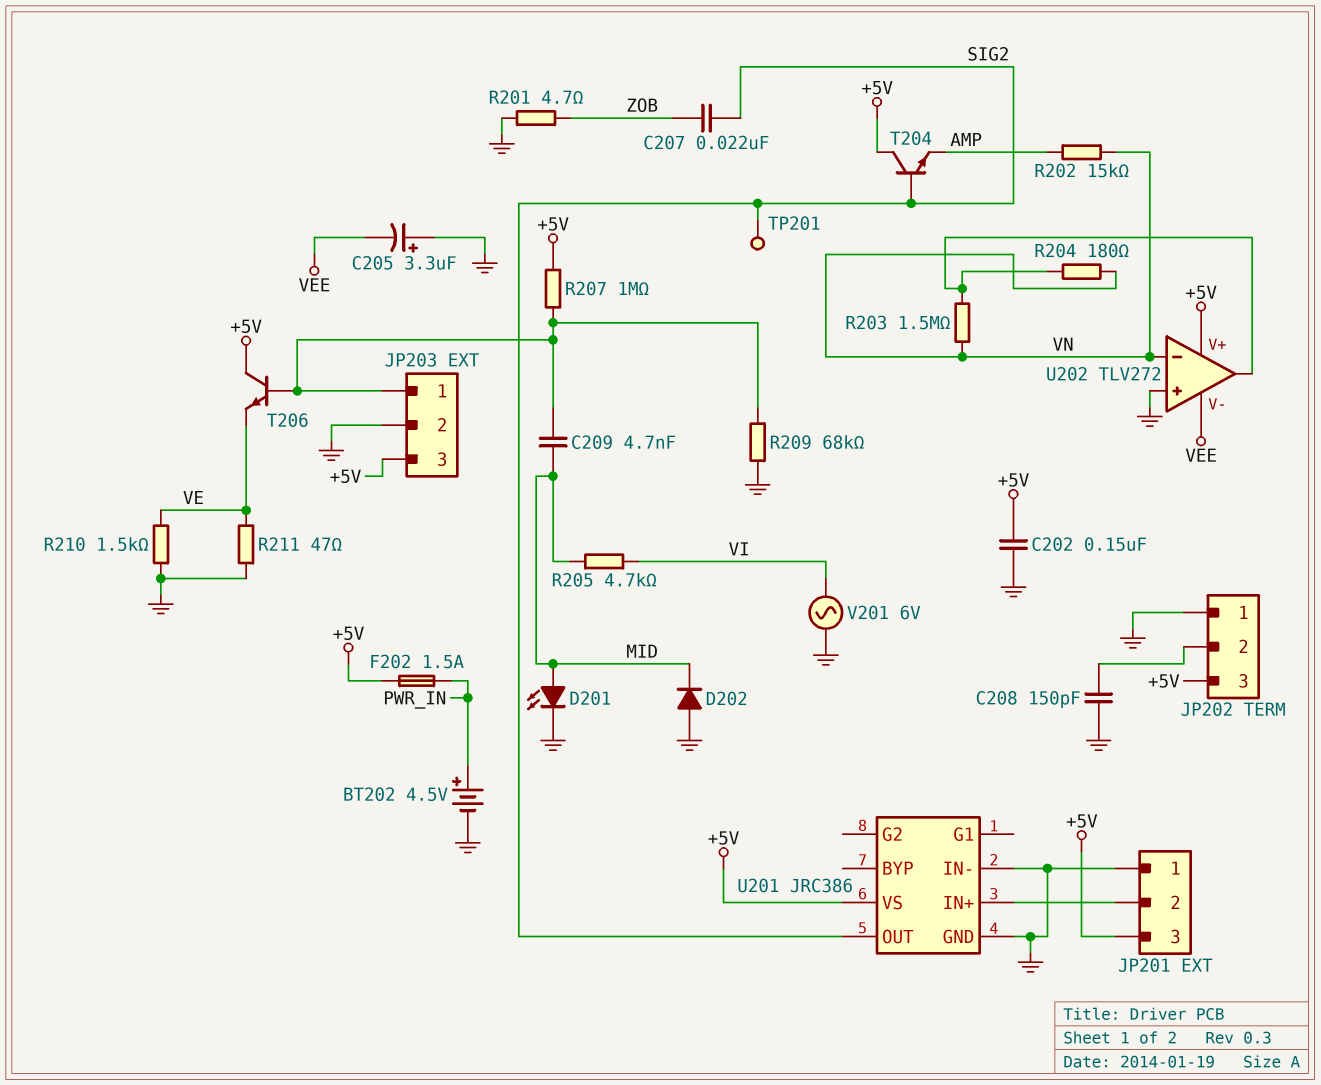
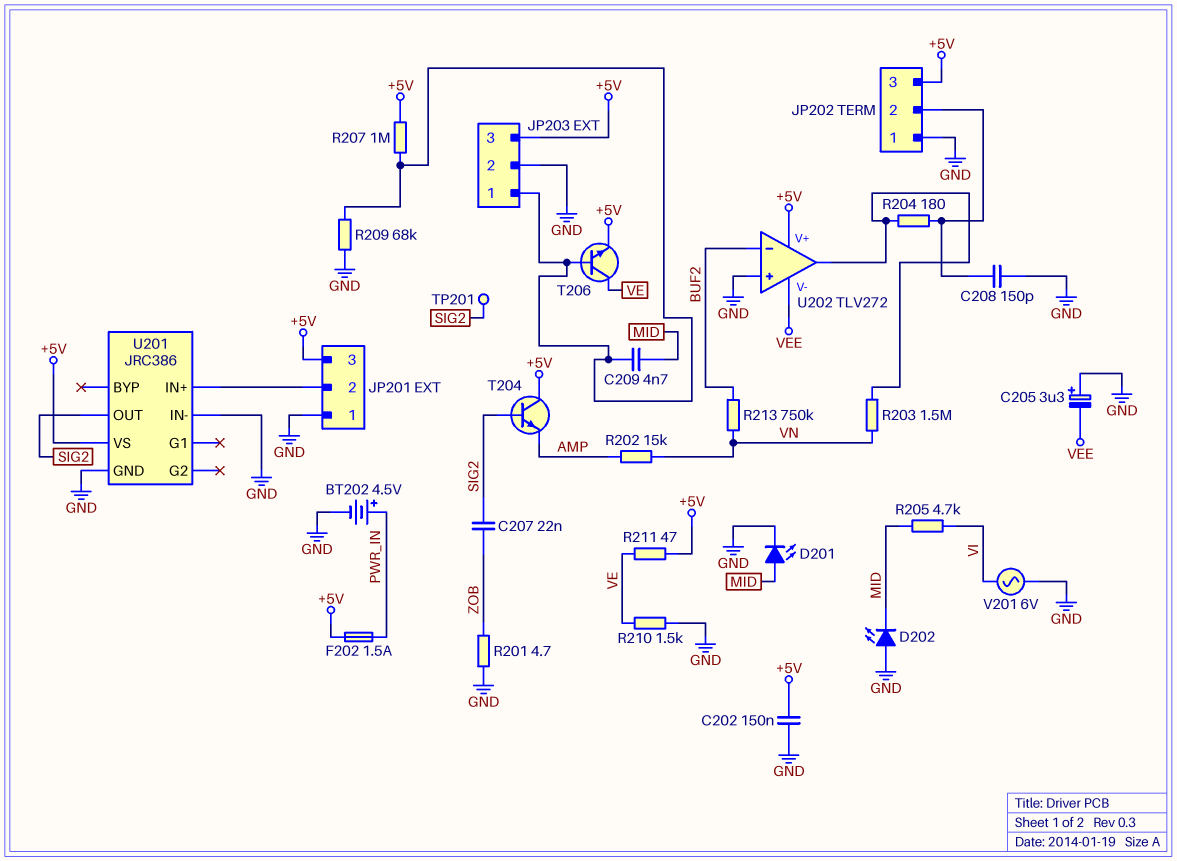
D202: diode (A GND, K MID) -> LED (A GND, K MID)
R204: 180 (U202/out, VN) -> 180 (JP202/2, U202/out)
R211: 47 (GND, VE) -> 47 (+5V, VE)
R213: none -> 750k (BUF2, VN)
T206: NPN (B JP203/1, C +5V, E VE) -> NPN (B JP203/1, C VE, E +5V)
U202 pin in-: VN -> BUF2

